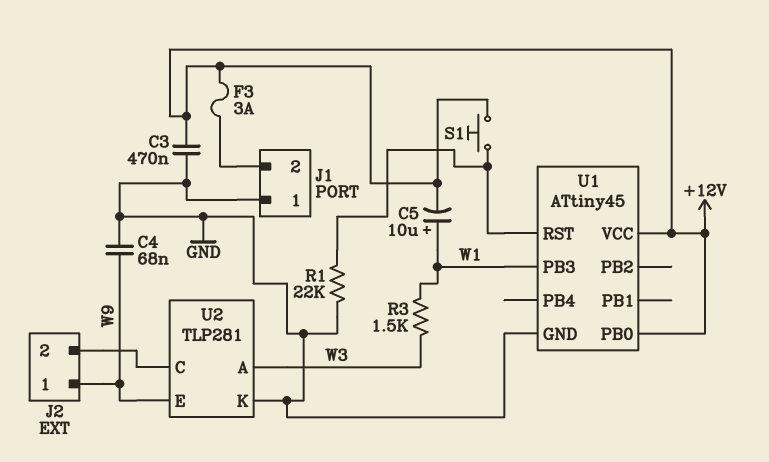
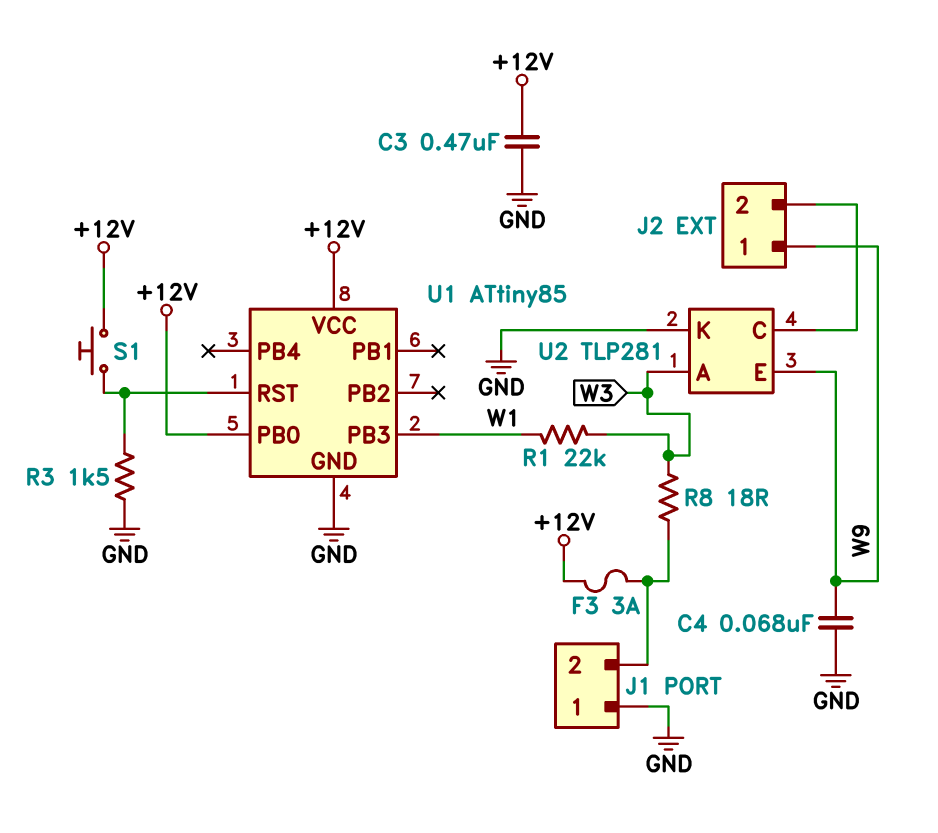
C5: 10uF (plus W1, minus +12V) -> none
R1: 22k (GND, U1/RST) -> 22k (W1, W3)
R3: 1.5k (W1, W3) -> 1.5k (GND, U1/RST)
R8: none -> 18 (J1/2, W3)
U1: ATtiny45 -> ATtiny85

